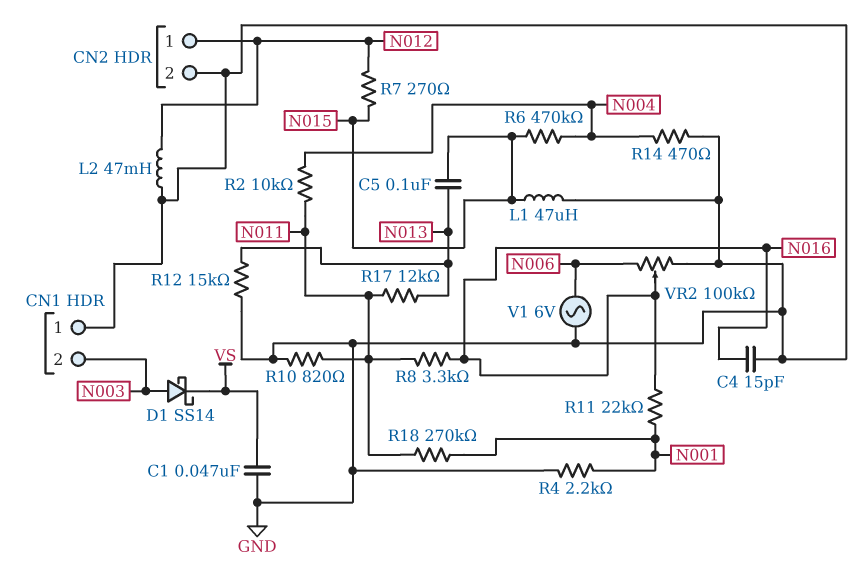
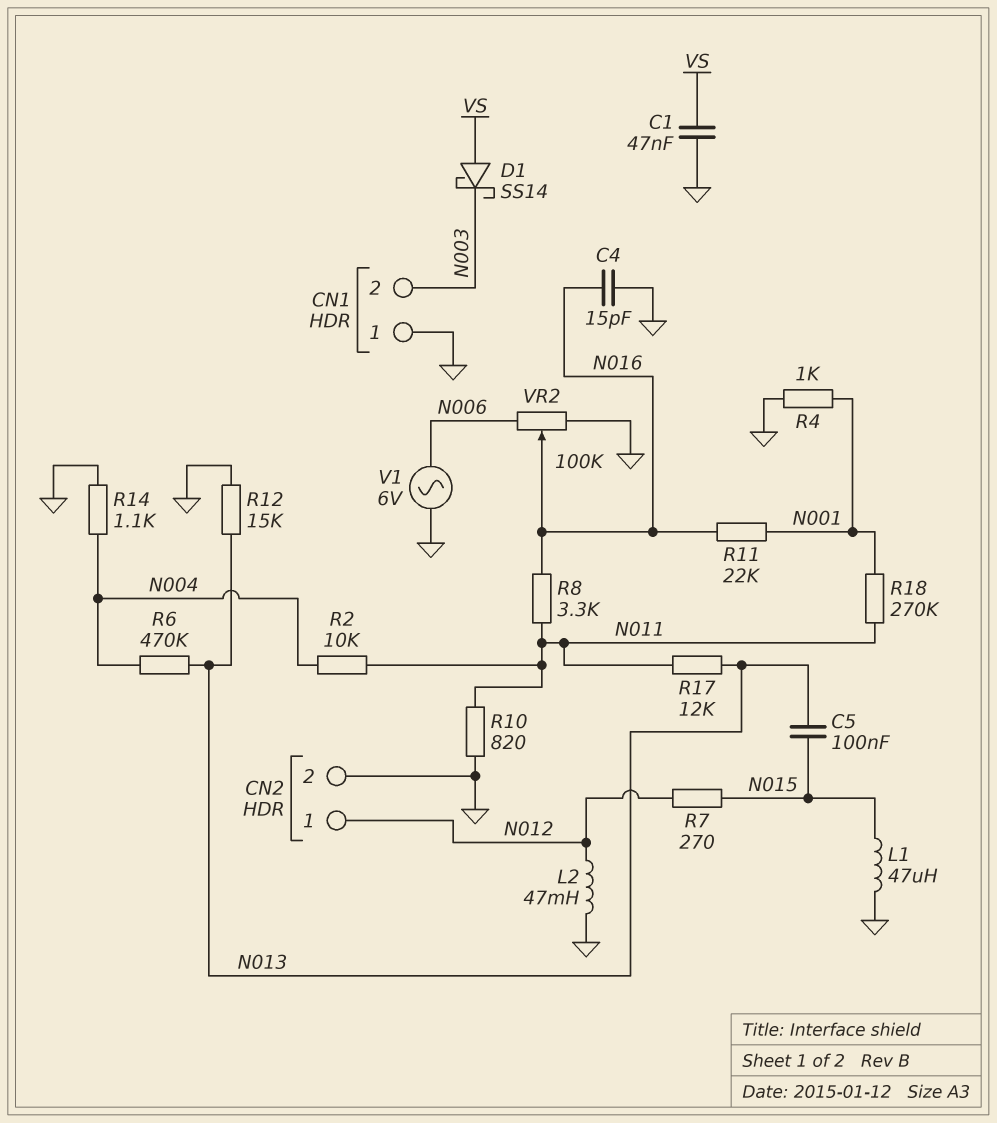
D1: schottky SS14 (A N003, K VS) -> schottky SS14 (A VS, K N003)
R4: 2.2k (GND, N001) -> 1k (GND, N001)
R6: 470k (N004, N015) -> 470k (N004, N013)
R14: 470 (GND, N004) -> 1.1k (GND, N004)

